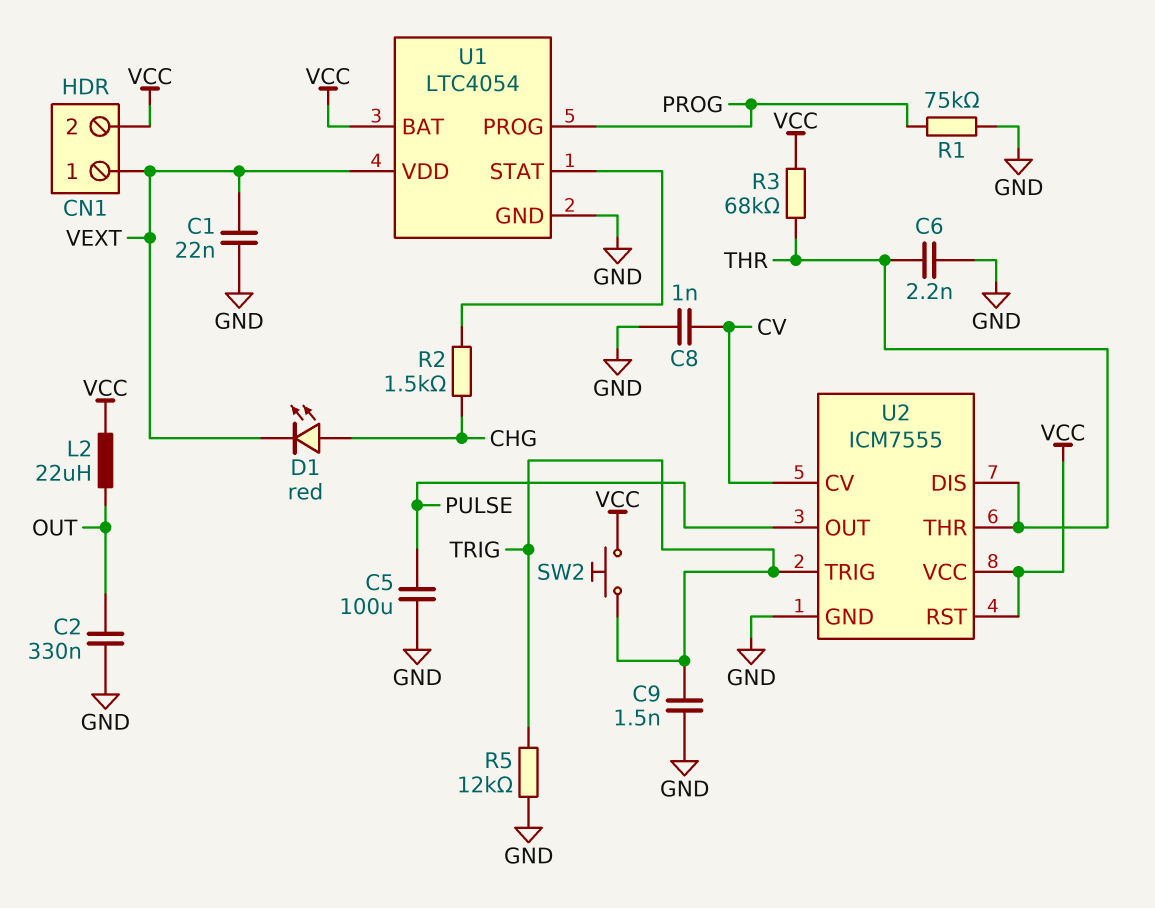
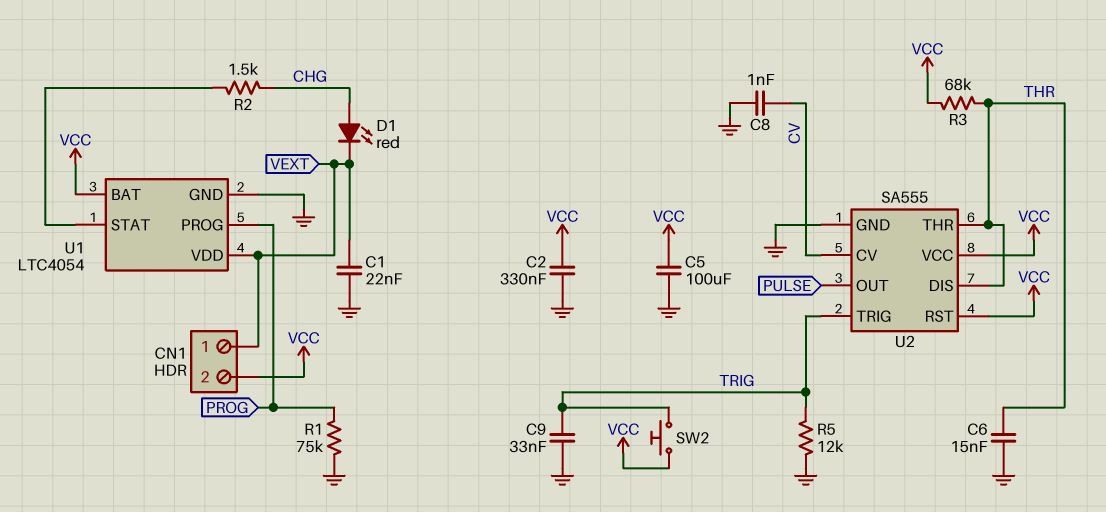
C2: 330nF (GND, OUT) -> 330nF (GND, VCC)
C5: 100uF (GND, PULSE) -> 100uF (GND, VCC)
C6: 2.2nF (GND, THR) -> 15nF (GND, THR)
C9: 1.5nF (GND, TRIG) -> 33nF (GND, TRIG)
L2: 22uH (OUT, VCC) -> none
U2: ICM7555 -> SA555

